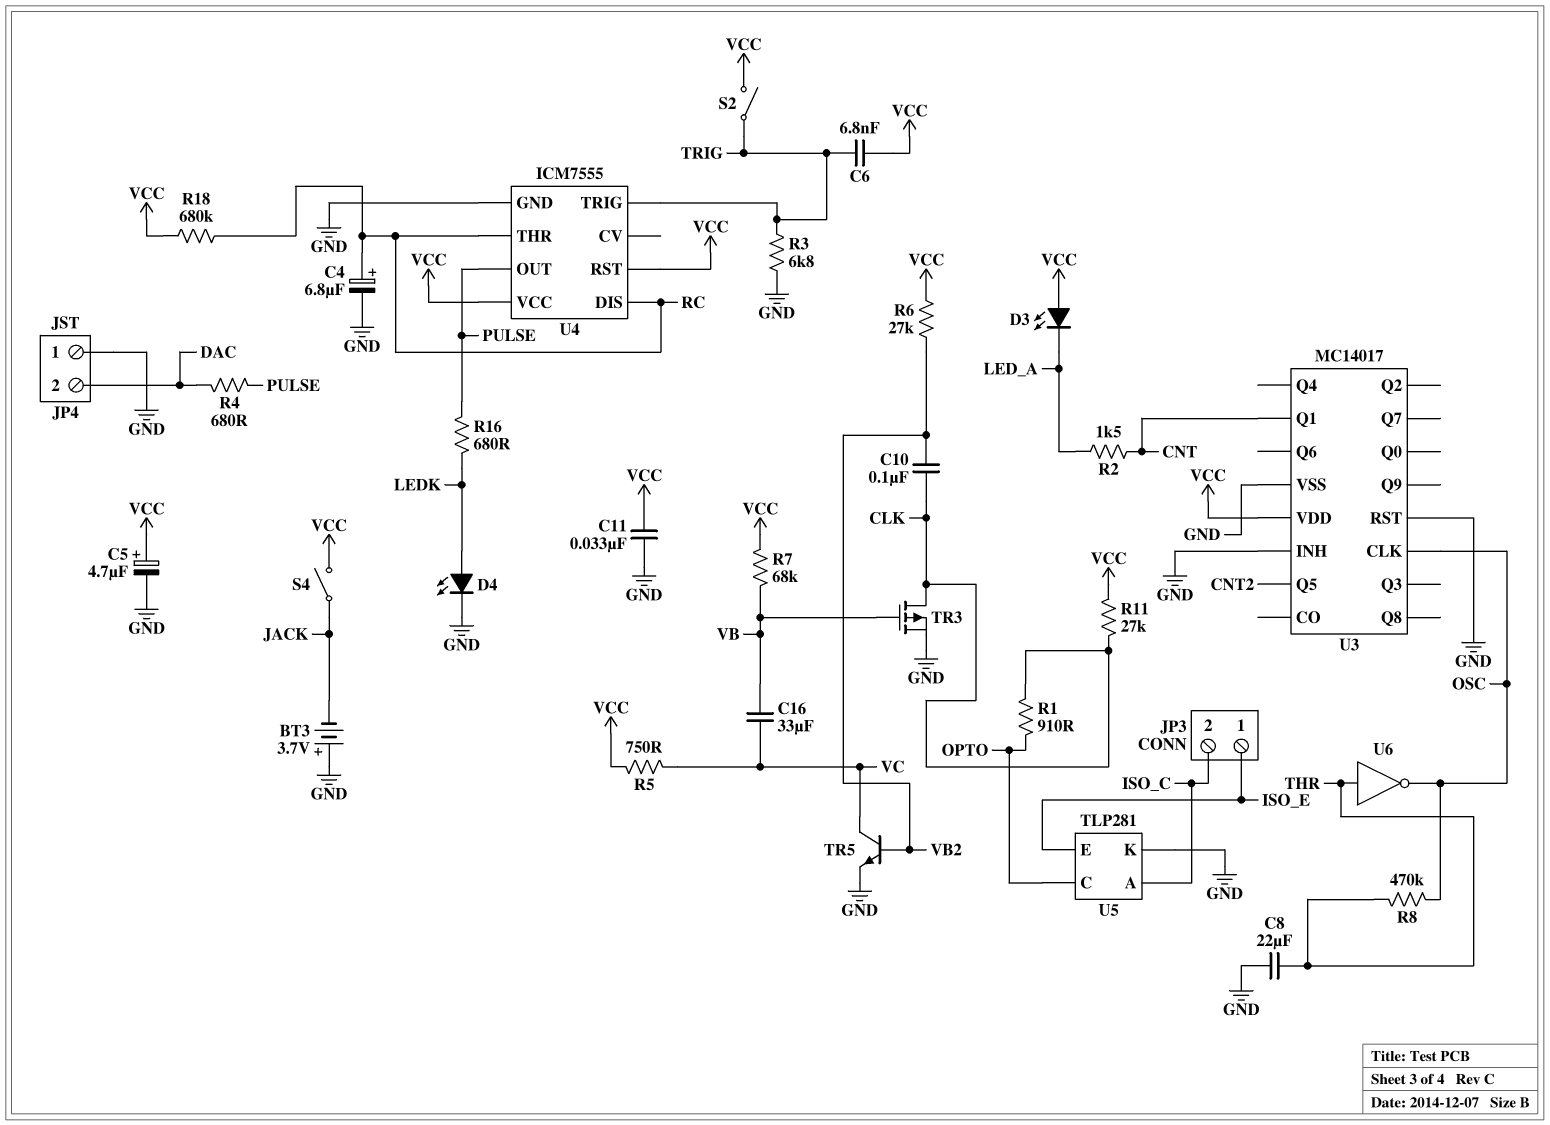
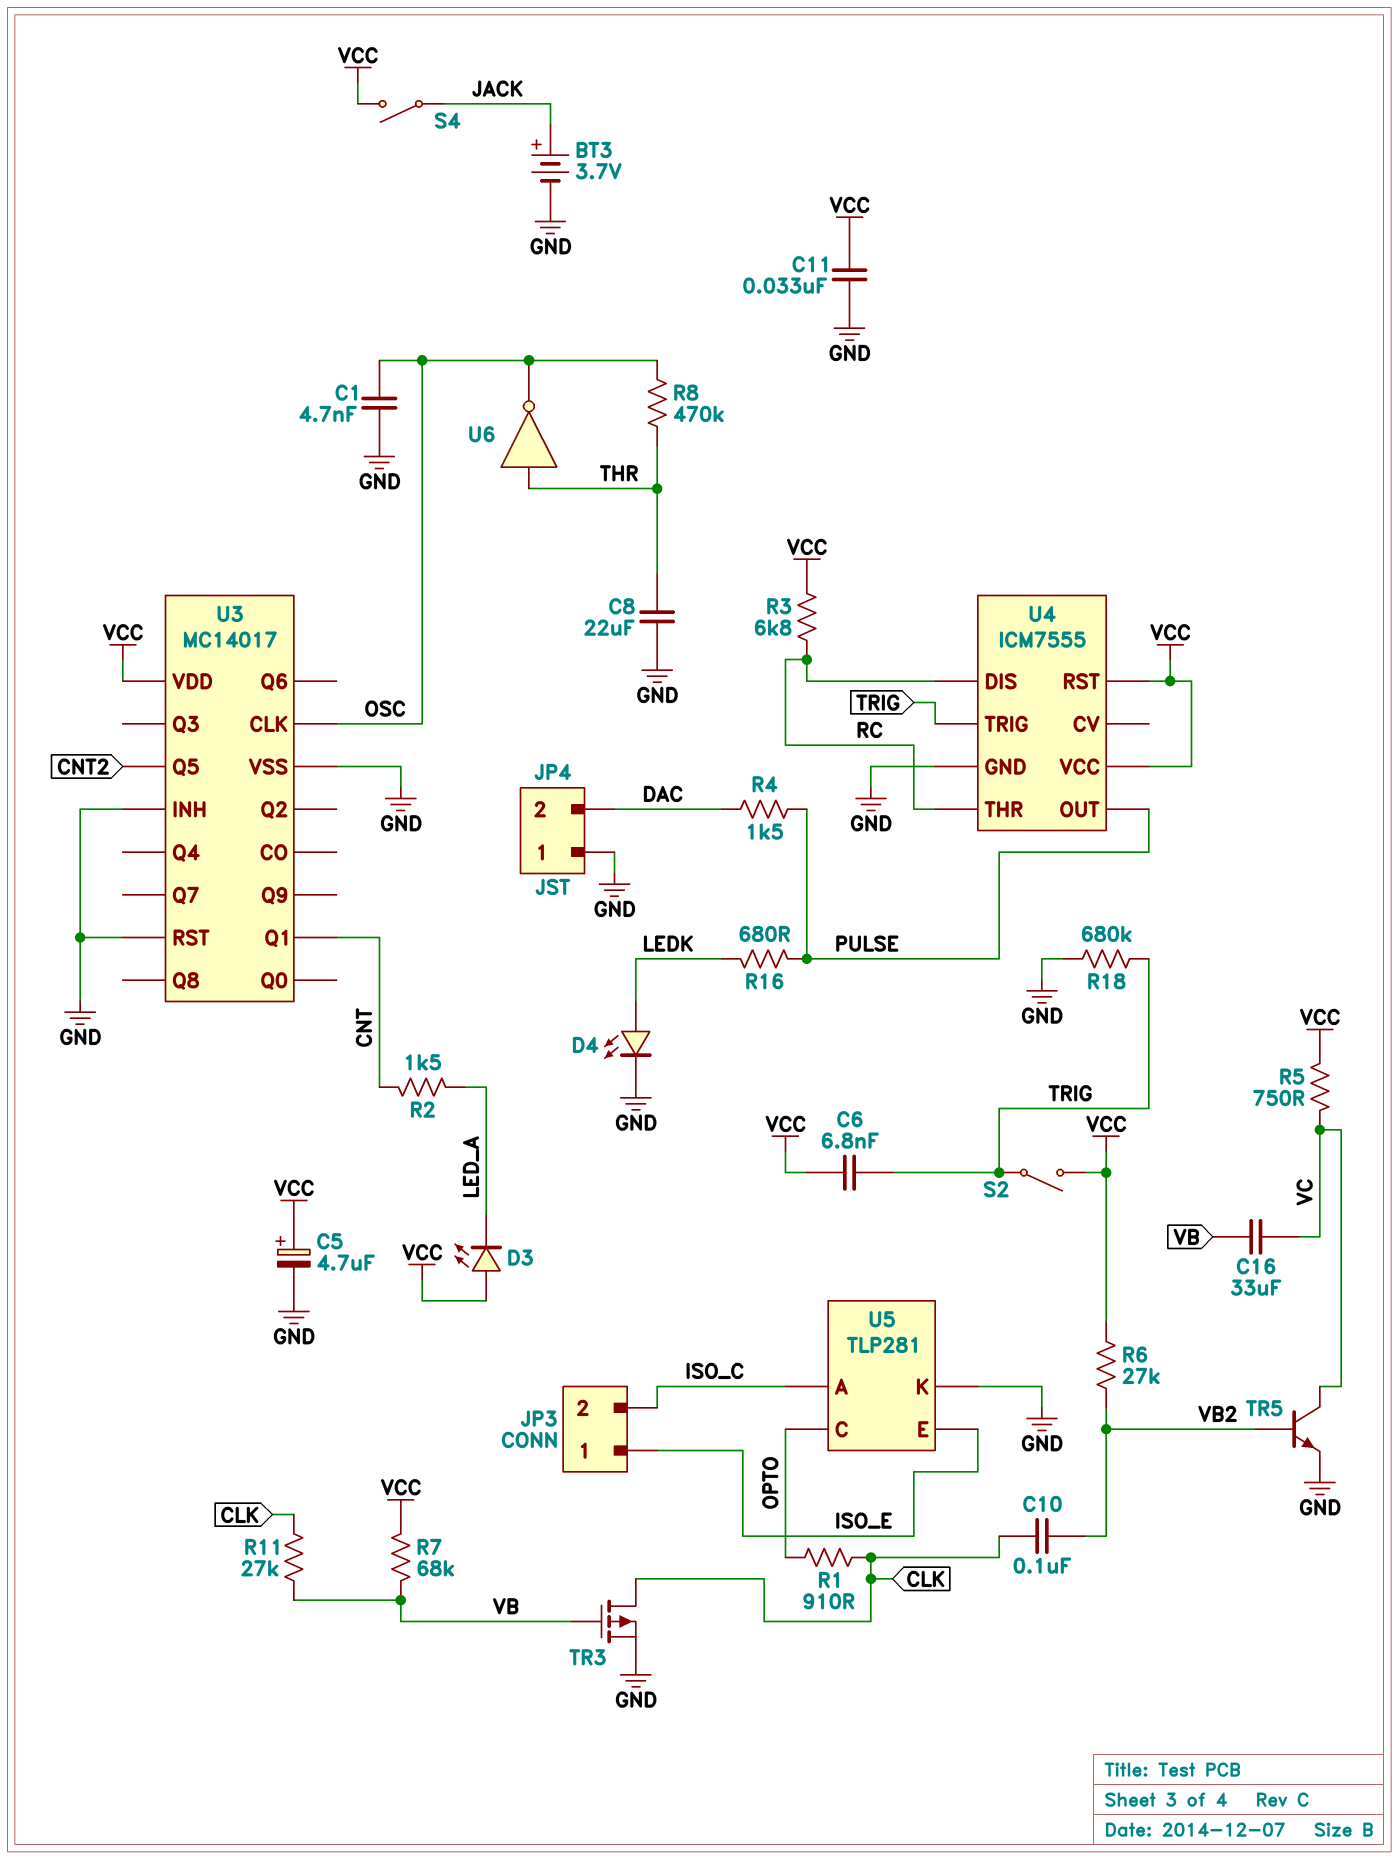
BT3: 3.7V (plus GND, minus JACK) -> 3.7V (plus JACK, minus GND)
C1: none -> 4.7nF (GND, OSC)
C4: 6.8uF (plus RC, minus GND) -> none
R3: 6.8k (GND, TRIG) -> 6.8k (RC, VCC)
R4: 680 (DAC, PULSE) -> 1.5k (DAC, PULSE)
R11: 27k (CLK, VCC) -> 27k (CLK, VB)
R18: 680k (RC, VCC) -> 680k (GND, TRIG)

